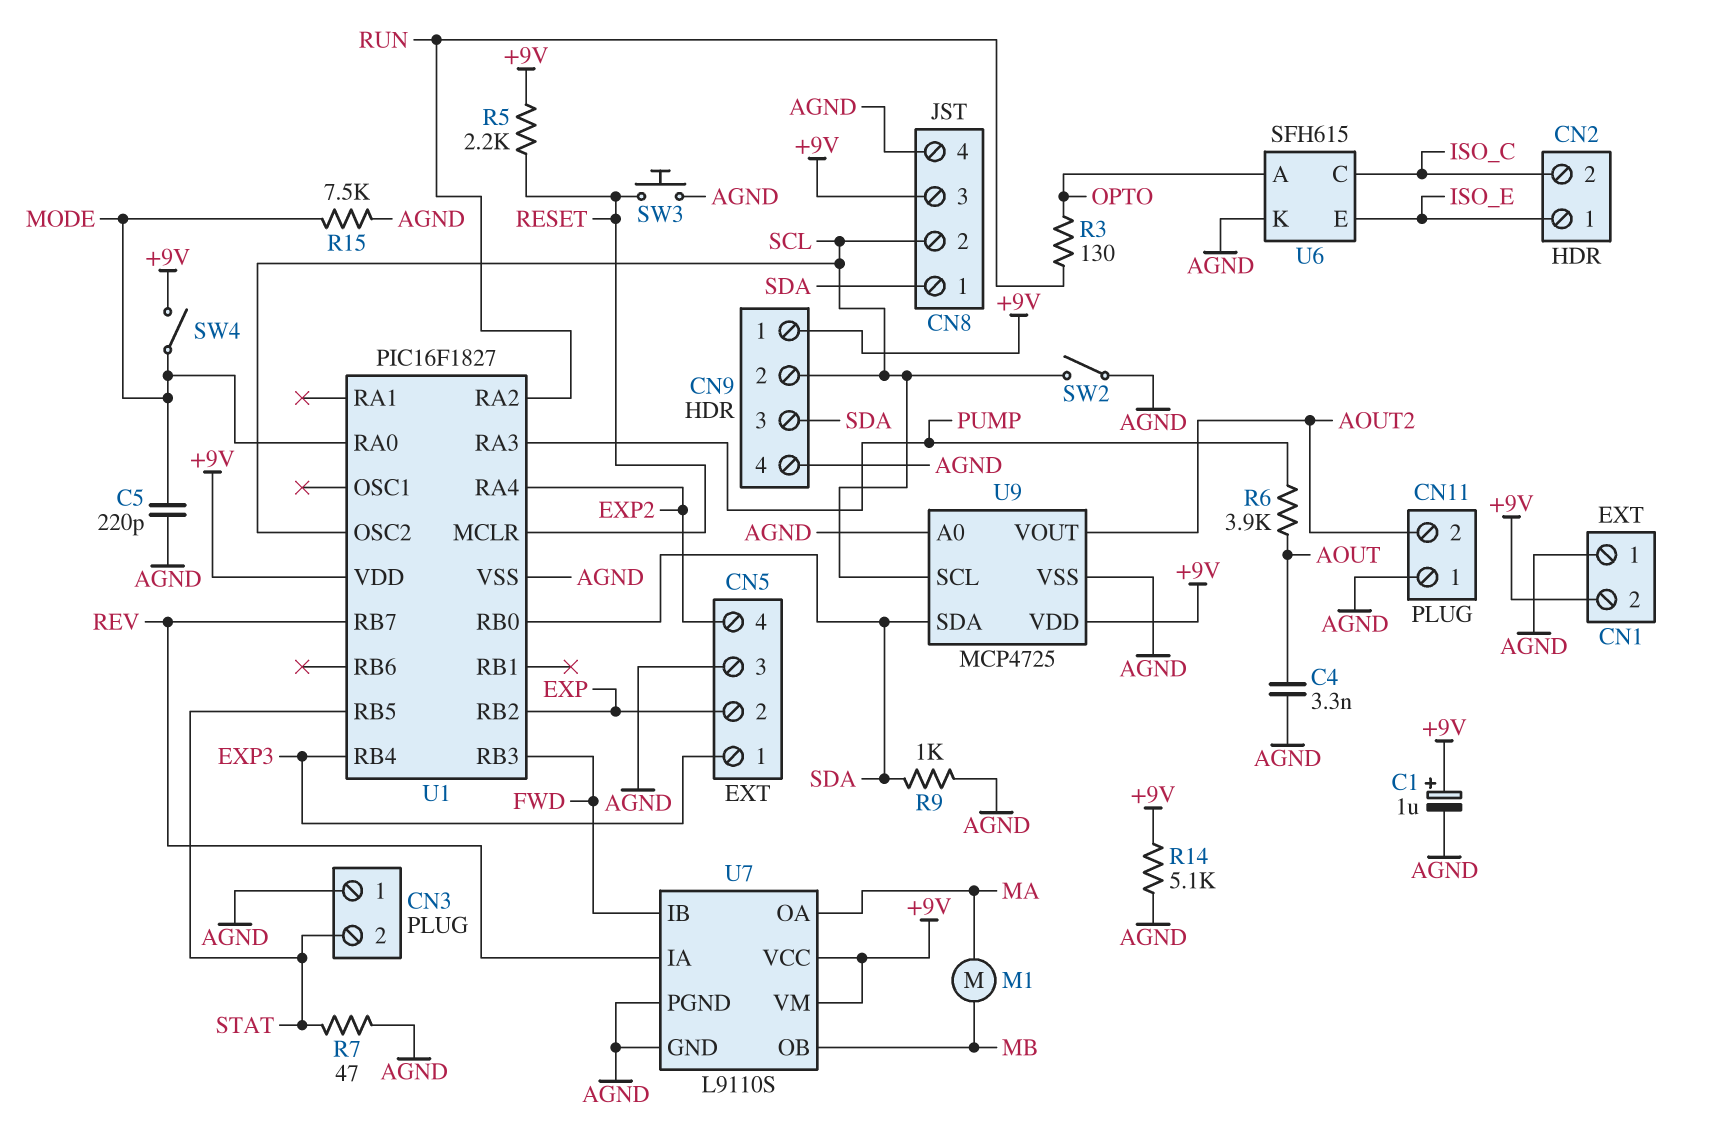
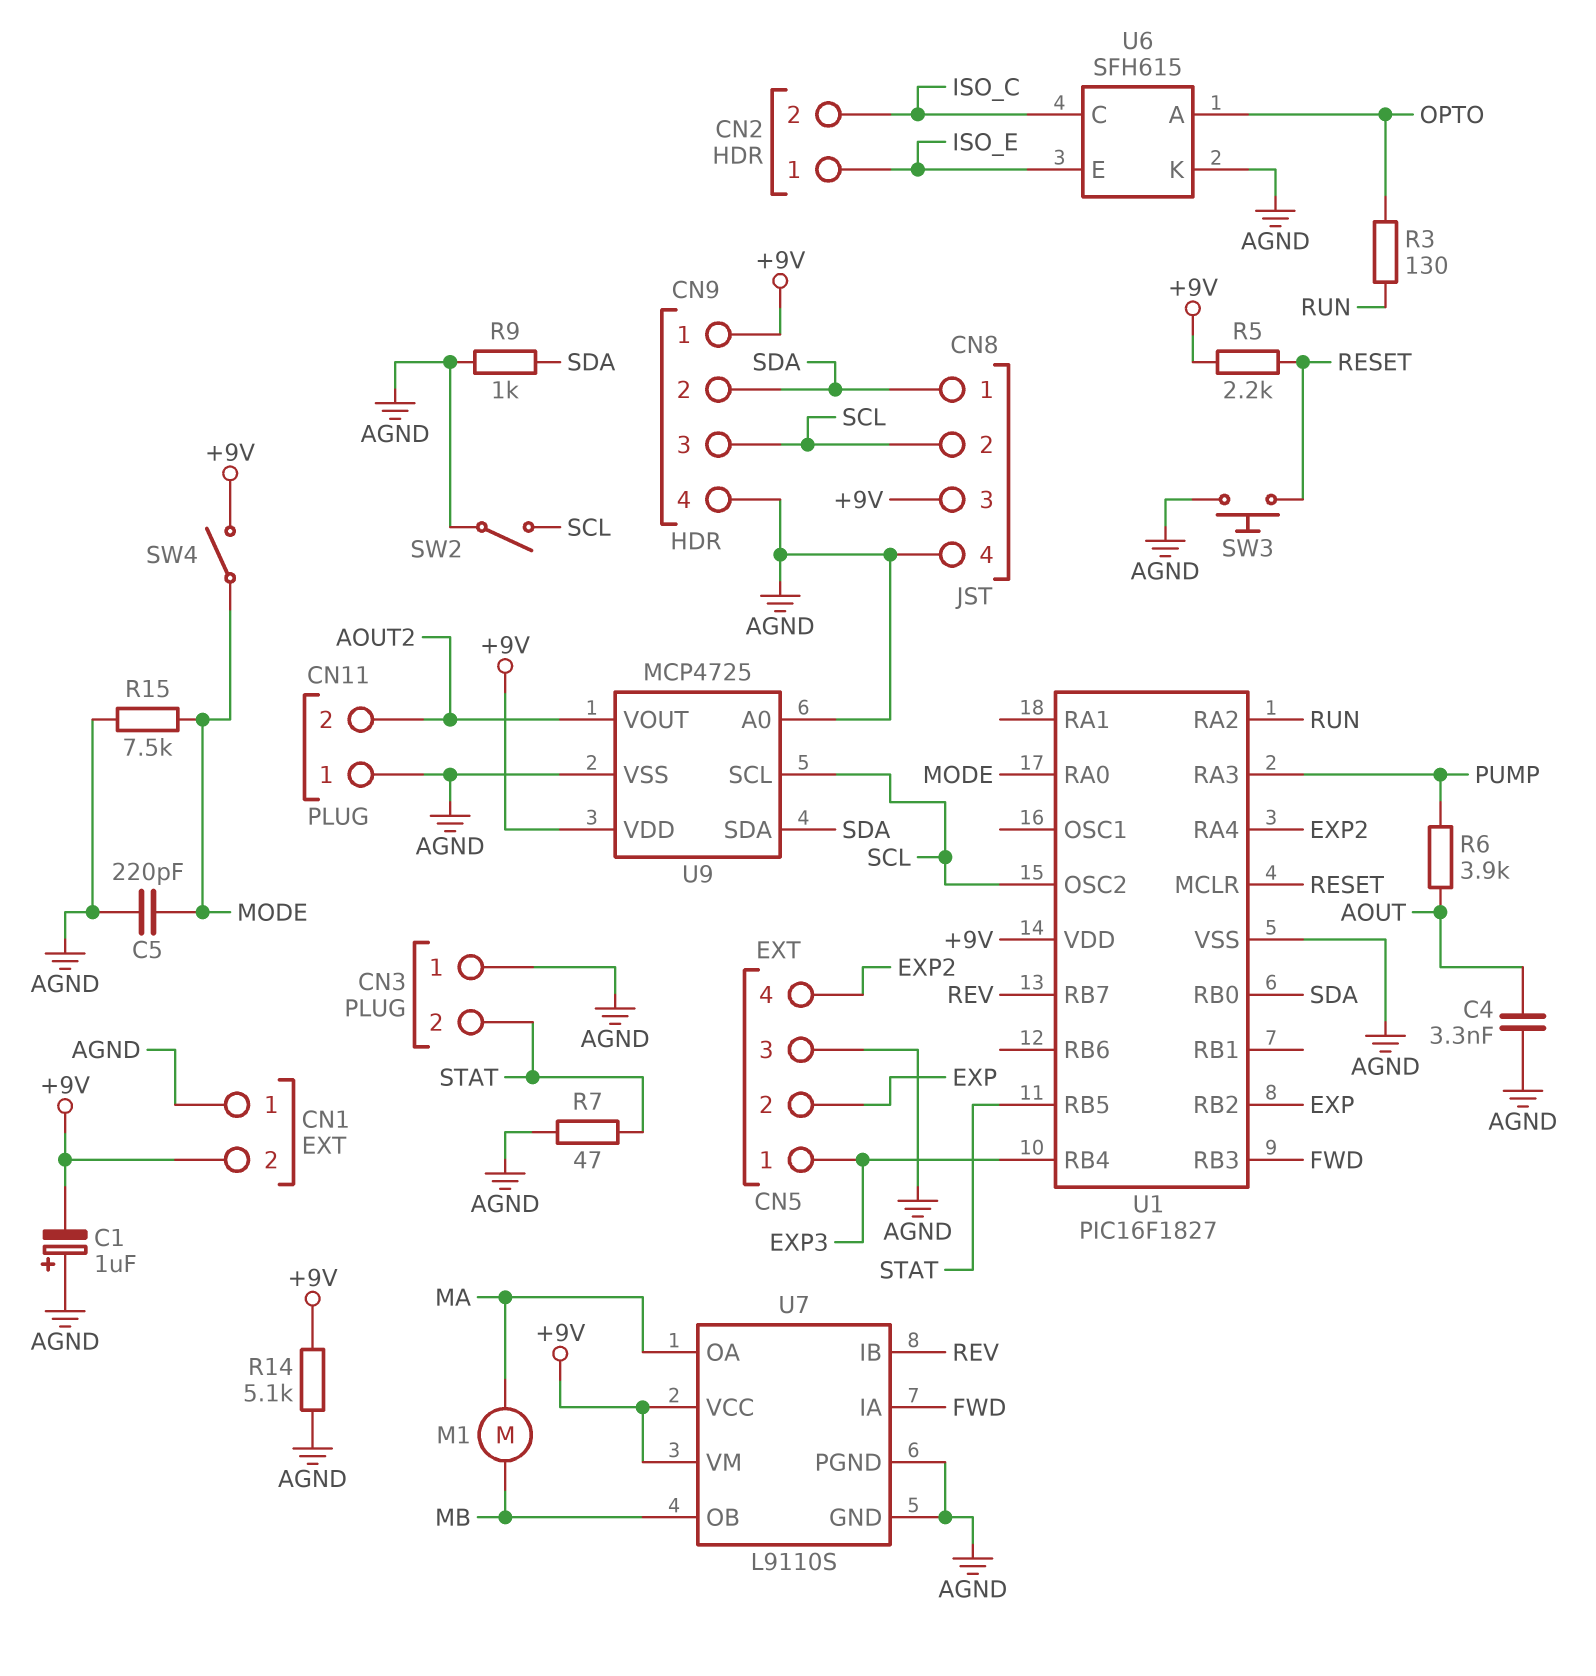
C1: 1uF (plus +9V, minus AGND) -> 1uF (plus AGND, minus +9V)
CN9 pin 2: SCL -> SDA
CN9 pin 3: SDA -> SCL
U7 pin IA: REV -> FWD
U7 pin IB: FWD -> REV

